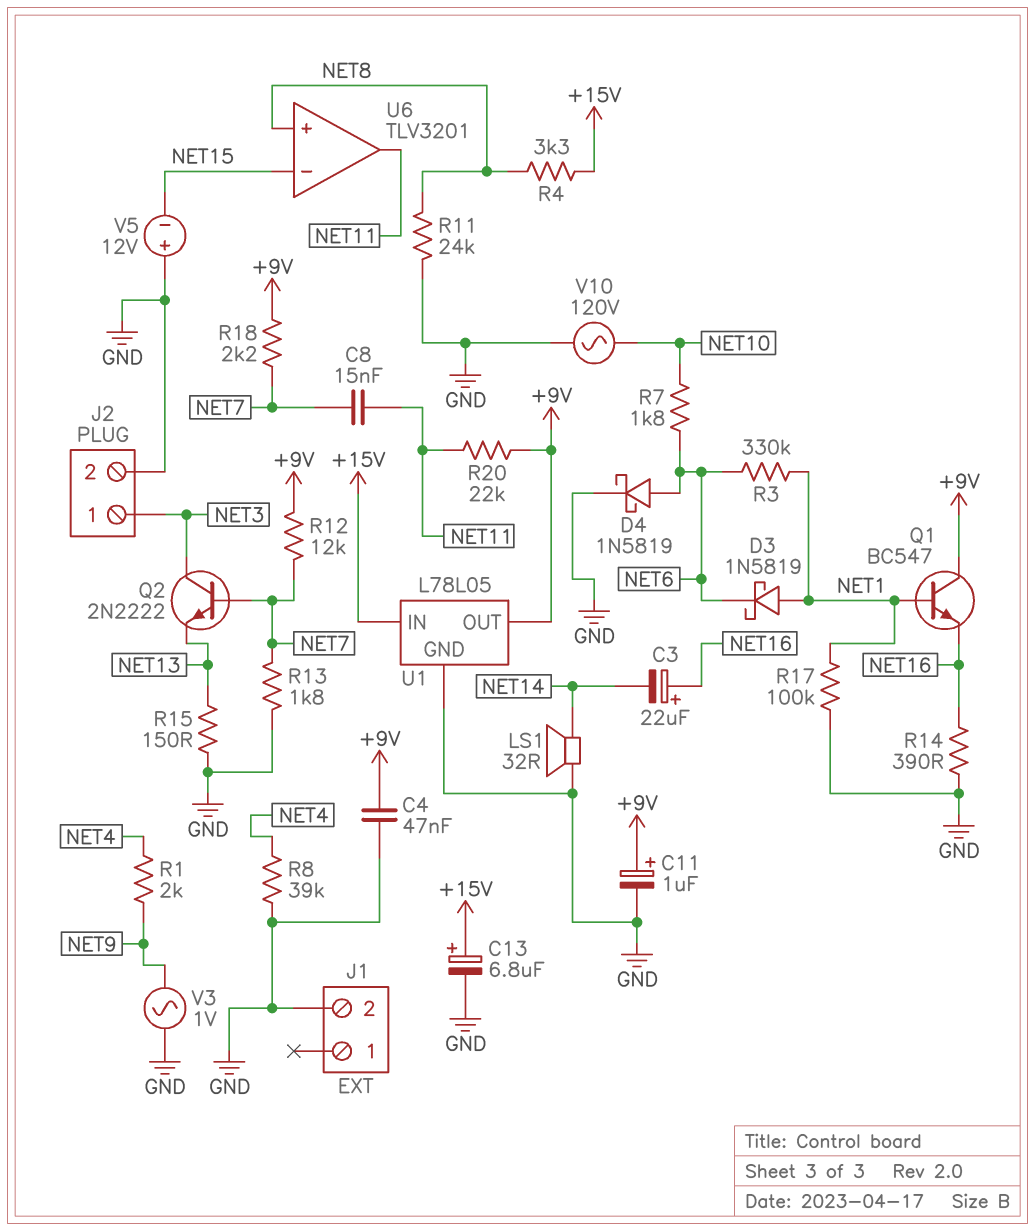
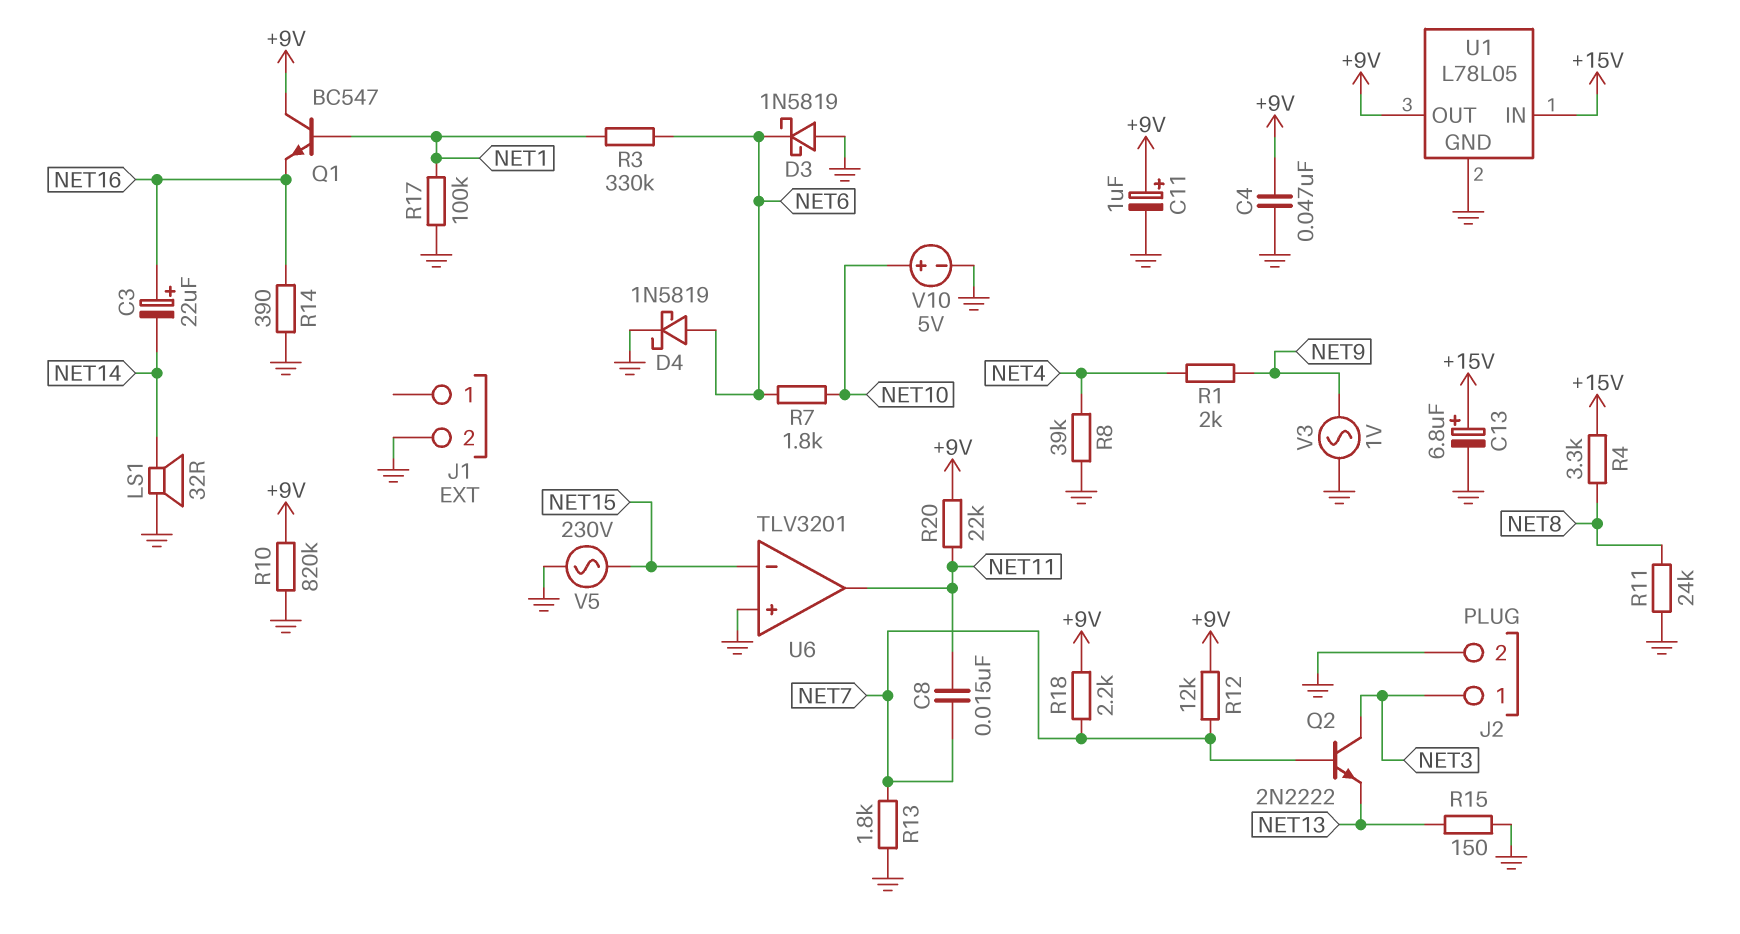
D3: schottky 1N5819 (A NET1, K NET6) -> schottky 1N5819 (A GND, K NET6)
R10: none -> 820k (+9V, GND)
U6 pin in+: NET8 -> GND
V5: 12V (plus GND, minus NET15) -> AC 230V (GND, NET15)
V10: AC 120V (GND, NET10) -> 5V (plus NET10, minus GND)

